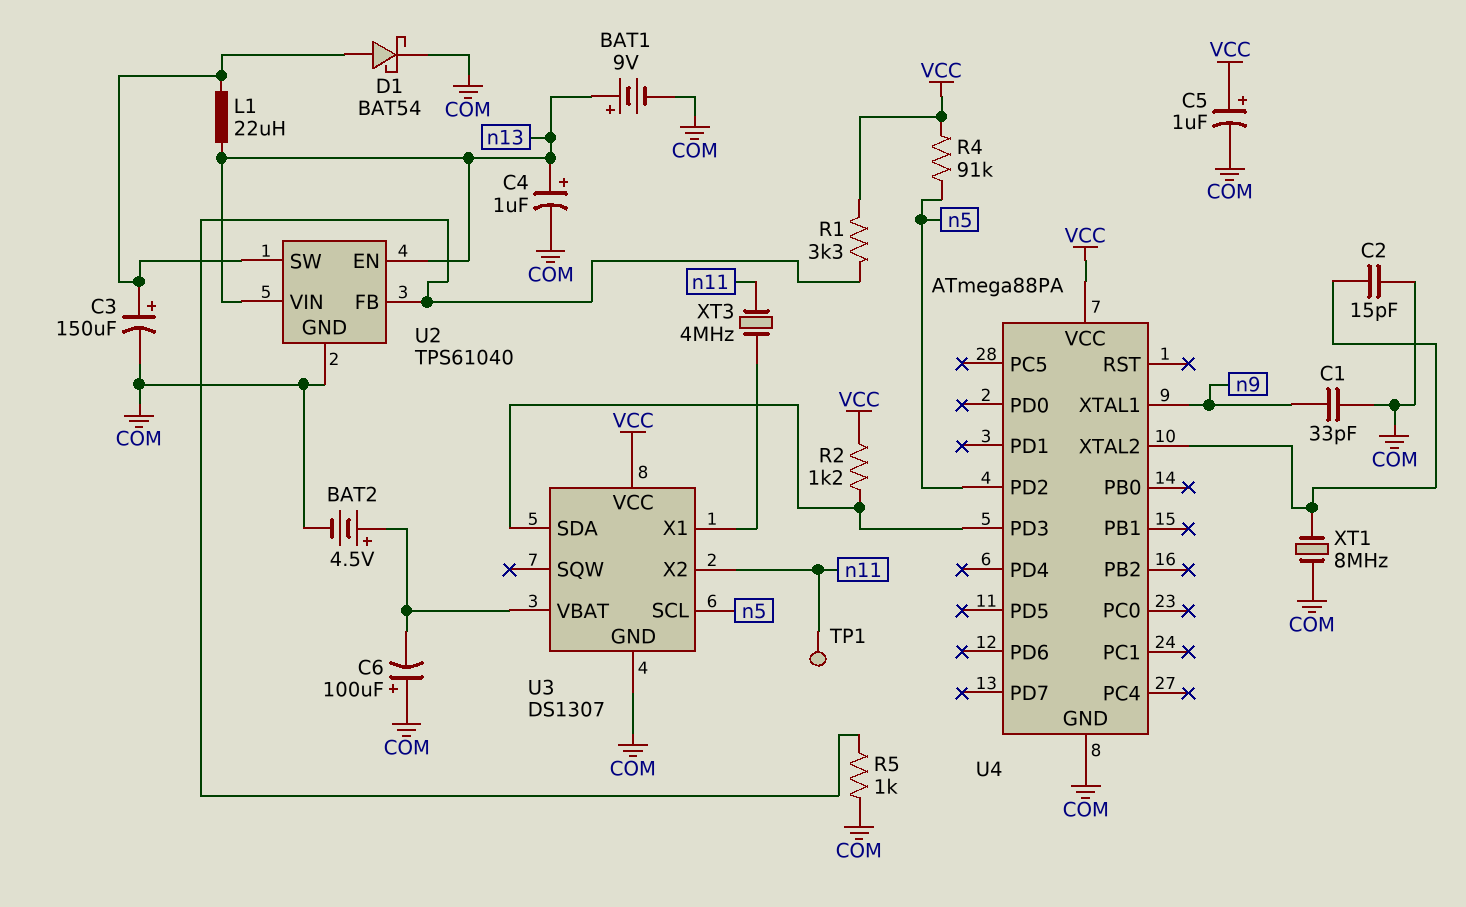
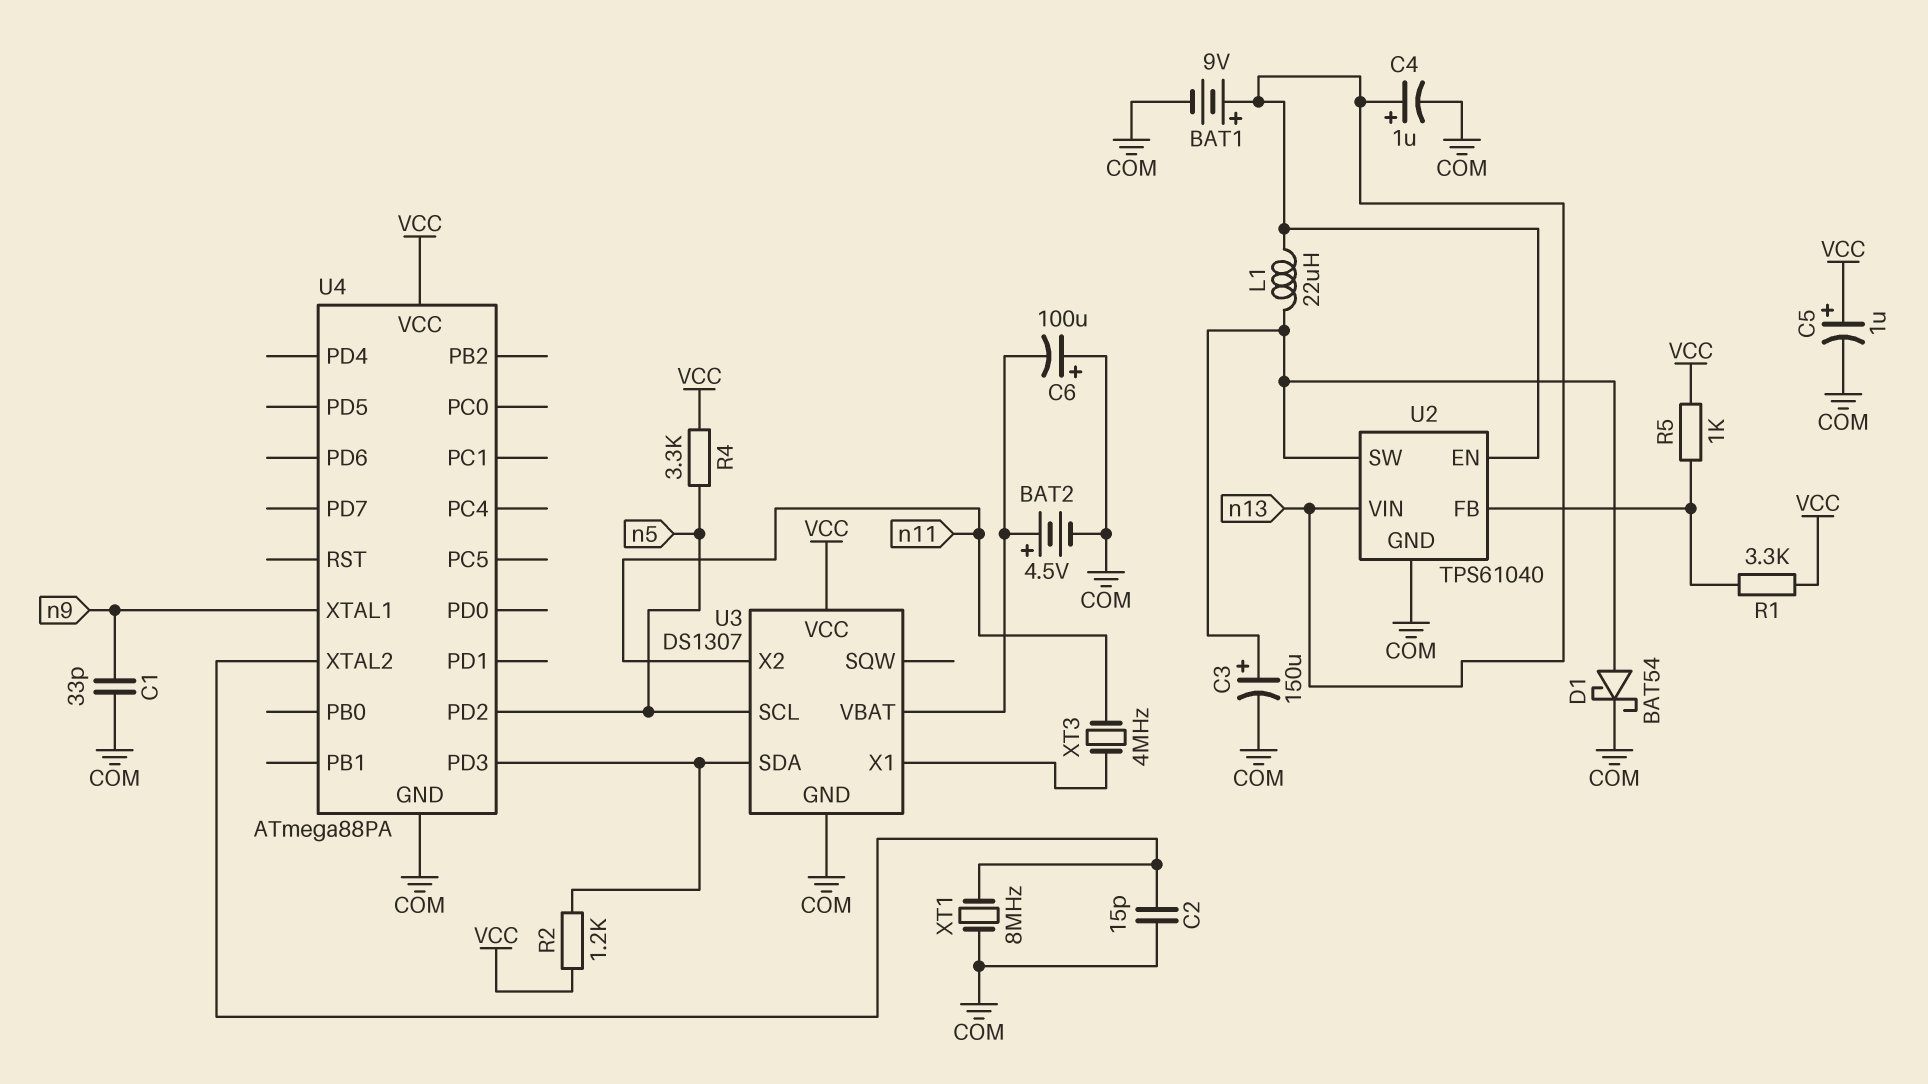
R4: 91k (VCC, n5) -> 3.3k (VCC, n5)
R5: 1k (COM, U2/FB) -> 1k (U2/FB, VCC)
TP1: test point (n11) -> none

